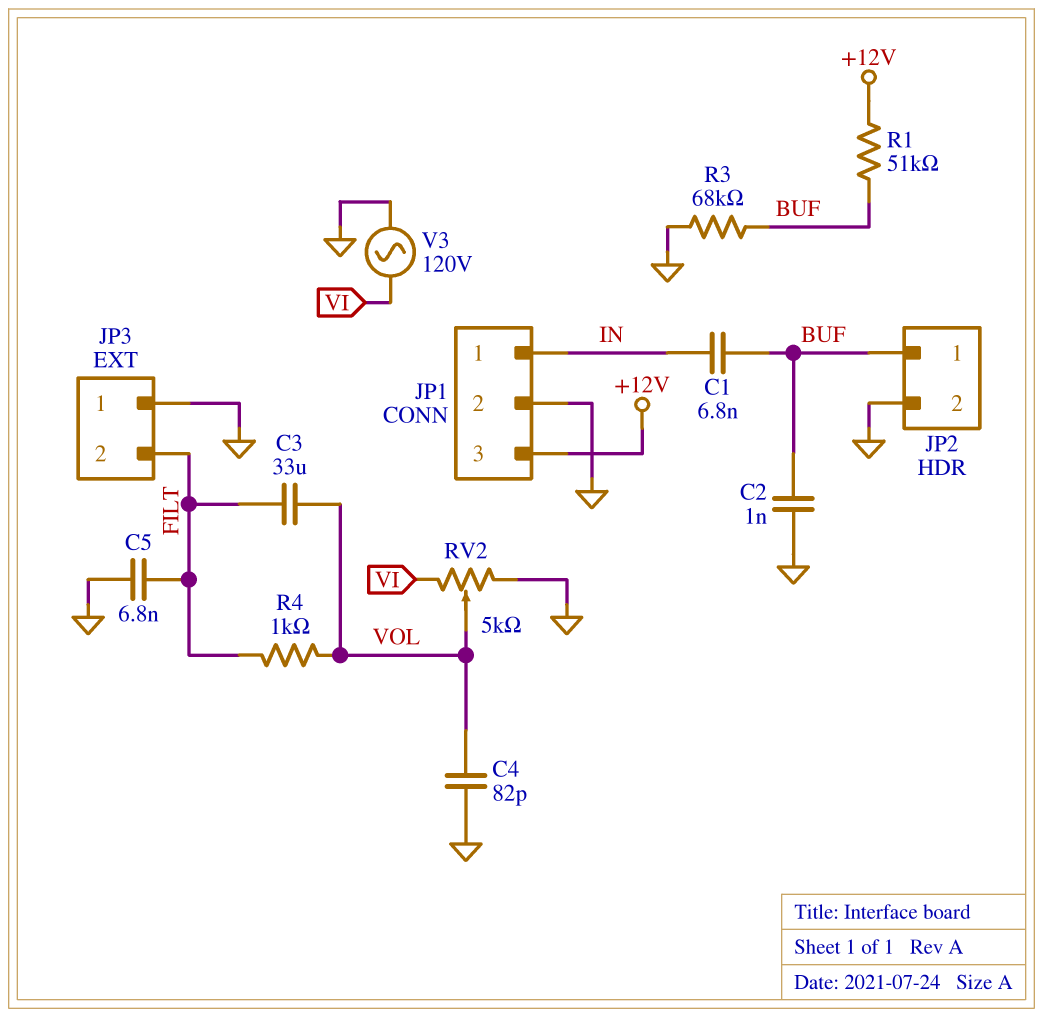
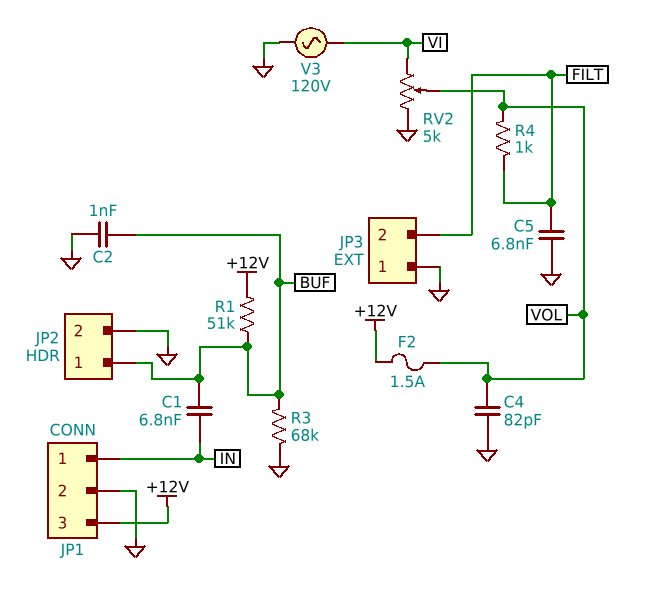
C3: 33uF (FILT, VOL) -> none
F2: none -> 1.5A (+12V, VOL)

